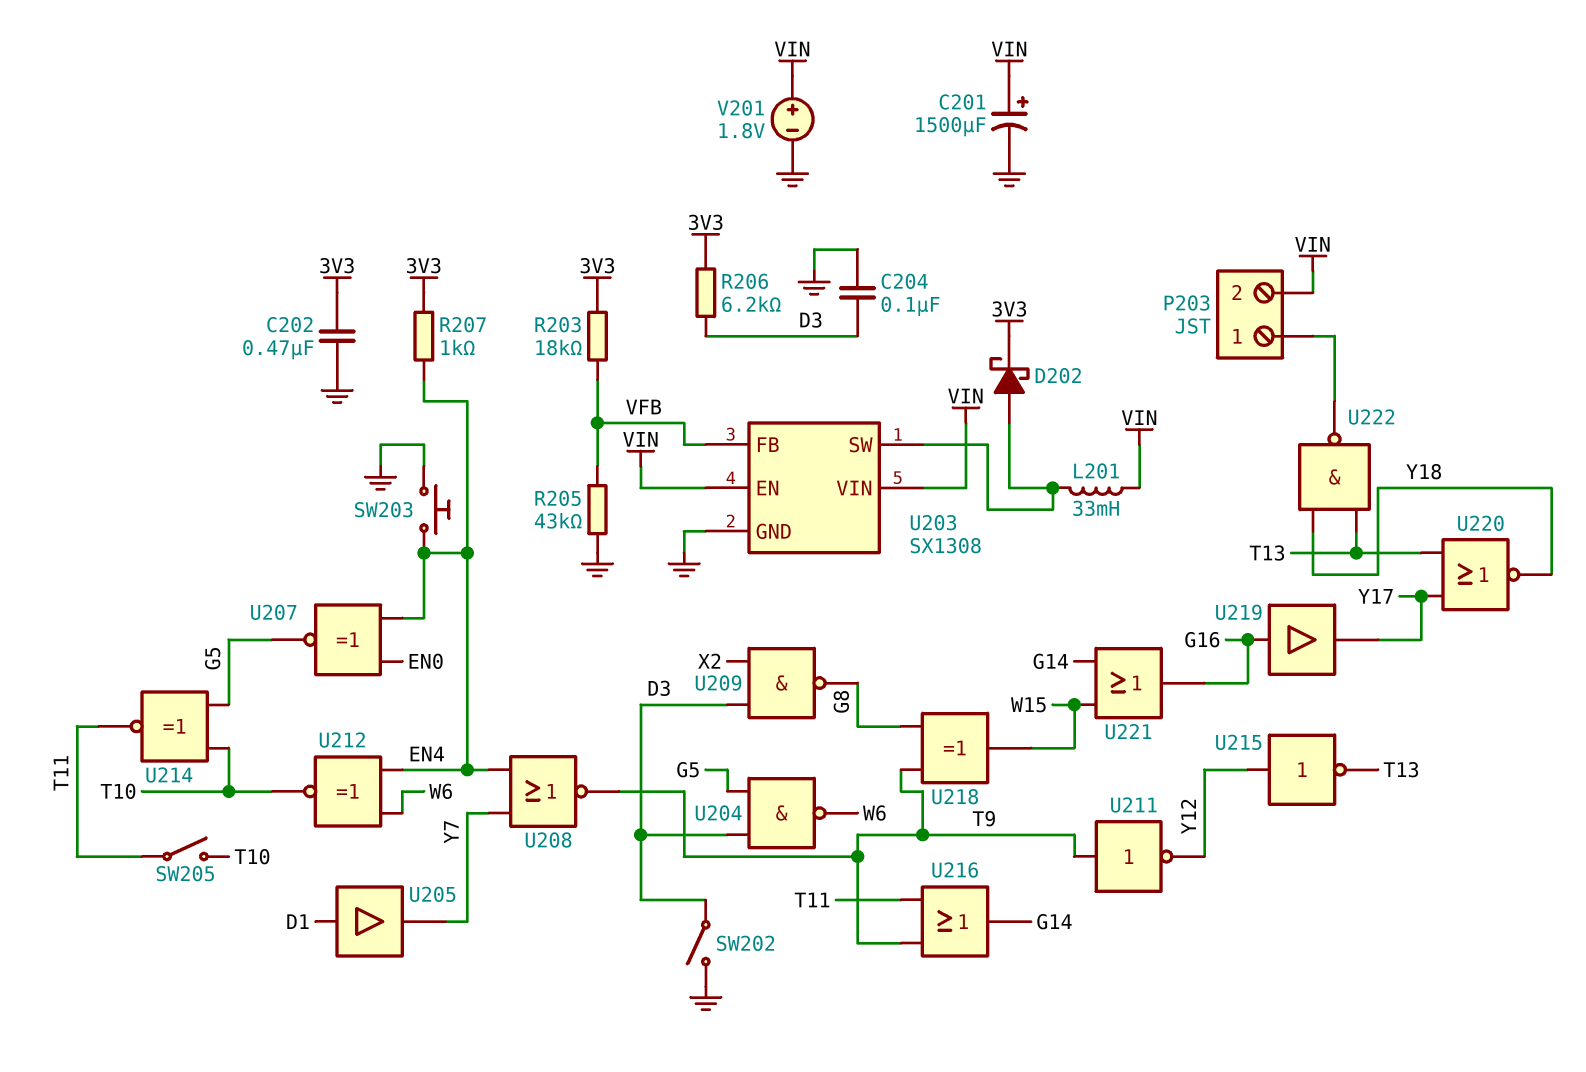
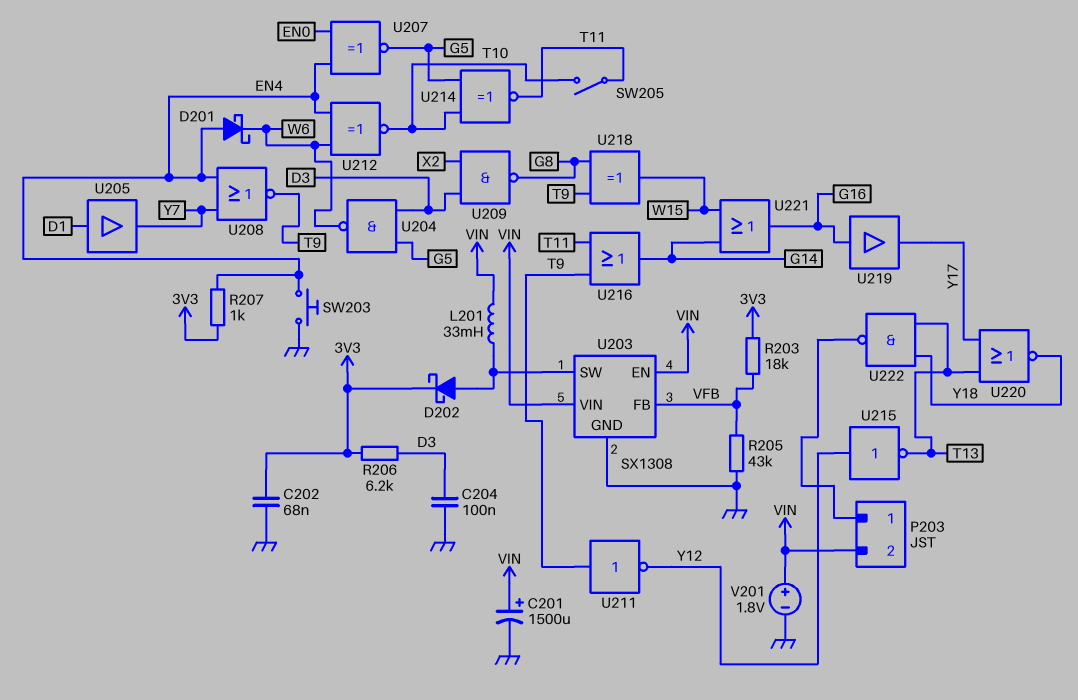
C202: 470nF (3V3, GND) -> 68nF (3V3, GND)
D201: none -> schottky (A EN4, K W6)
SW202: switch (D3, GND) -> none

